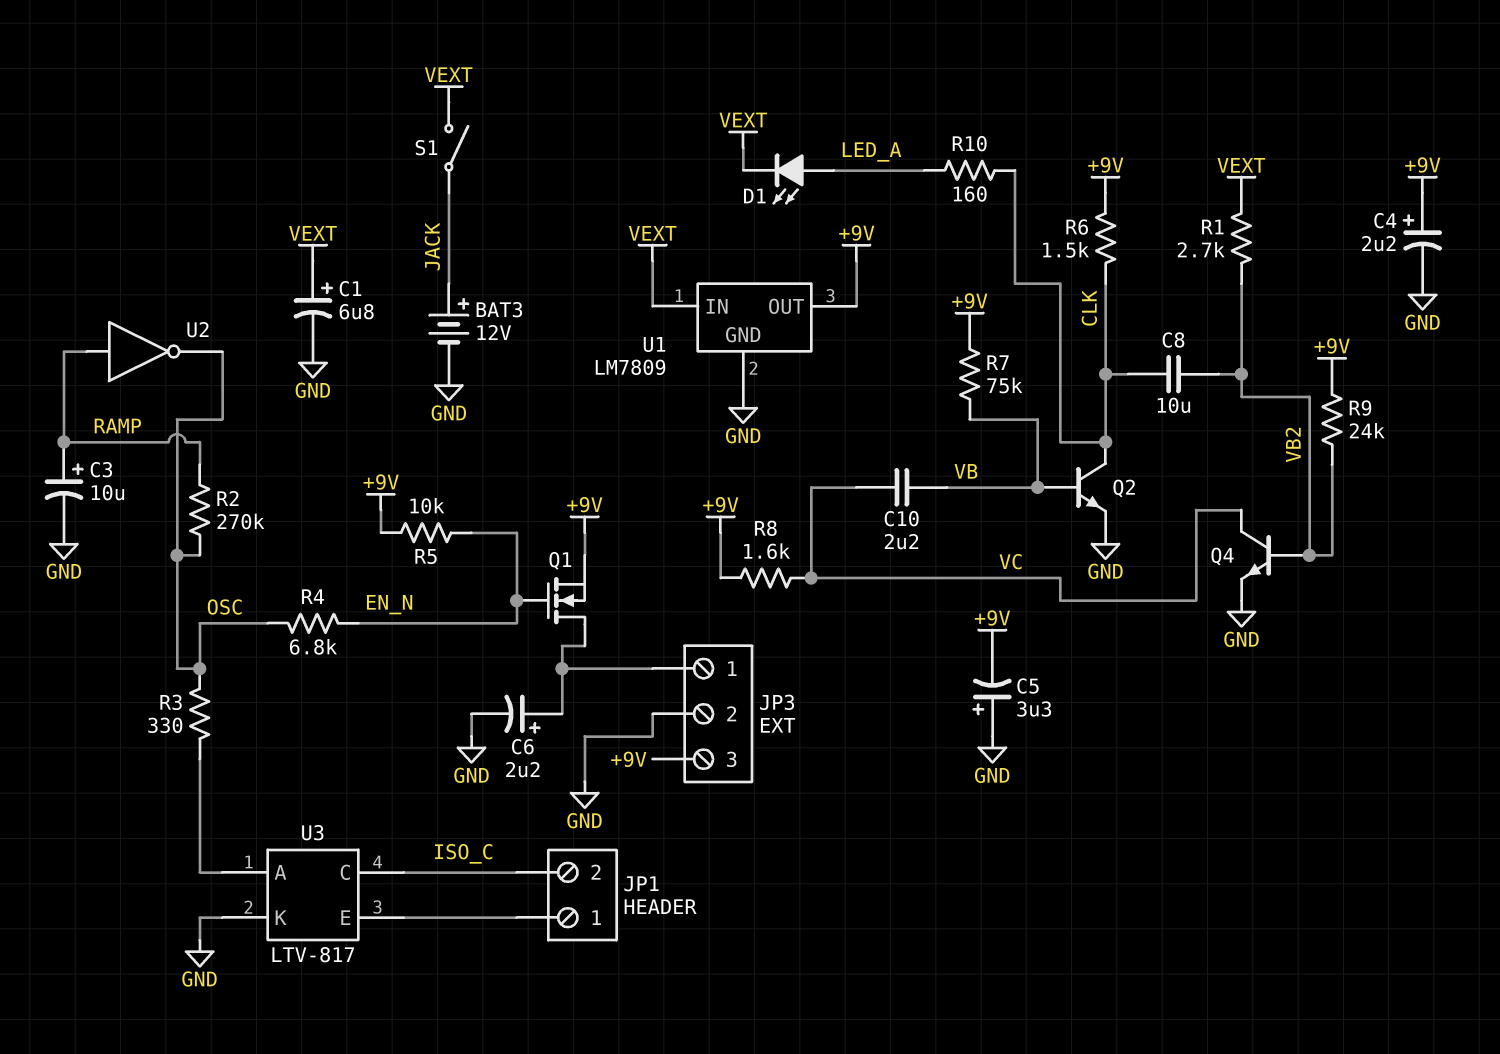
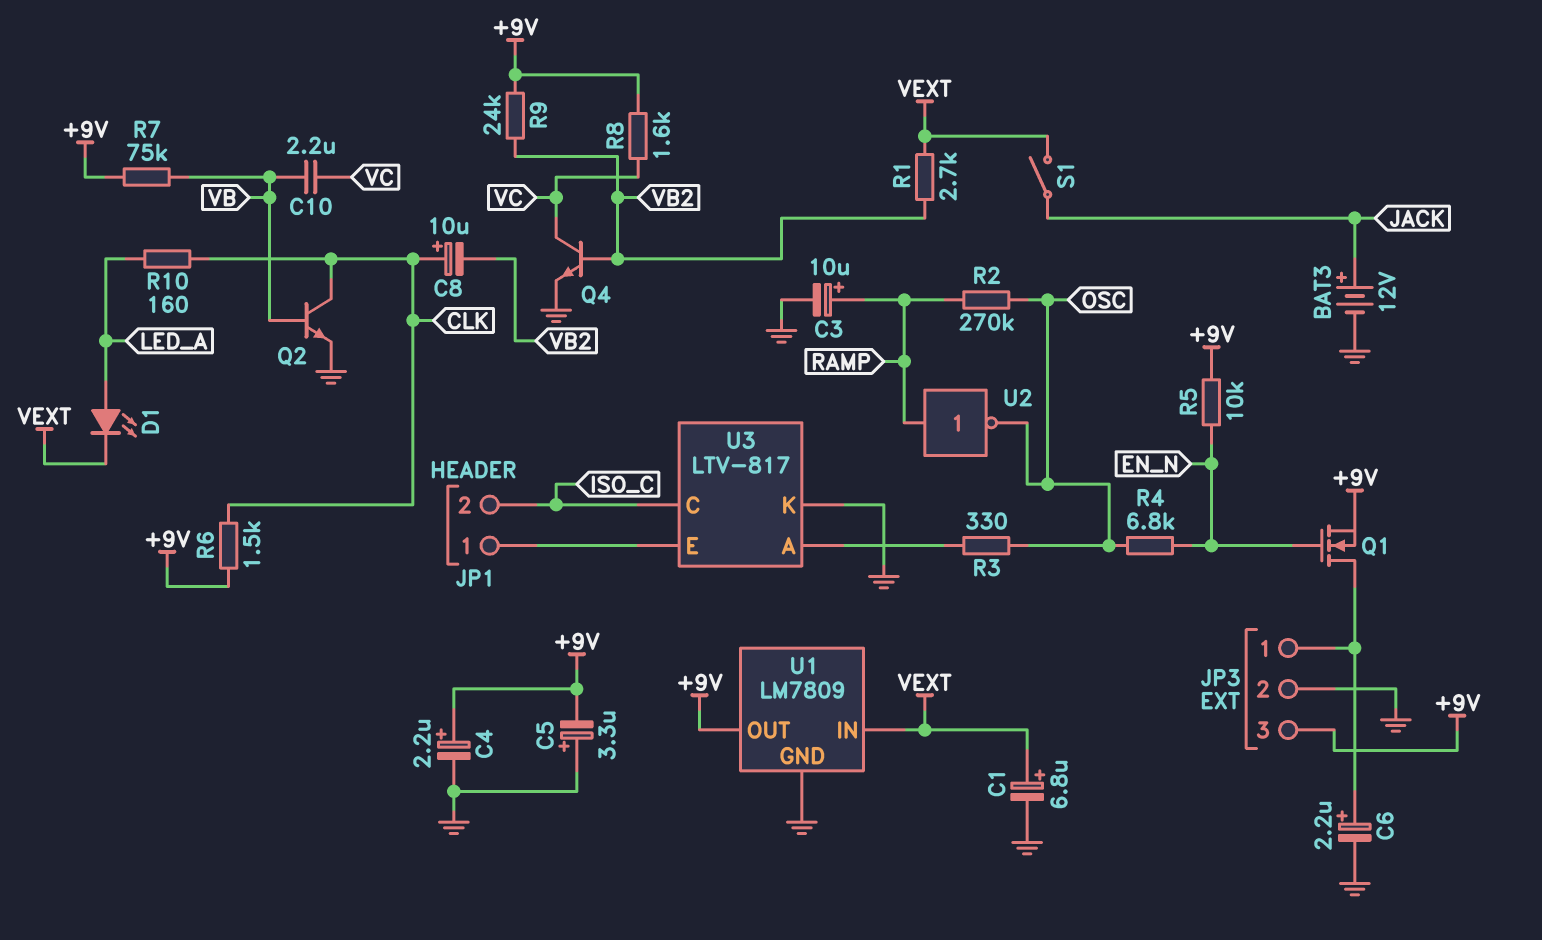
C8: 10uF (CLK, VB2) -> 10uF (plus CLK, minus VB2)

